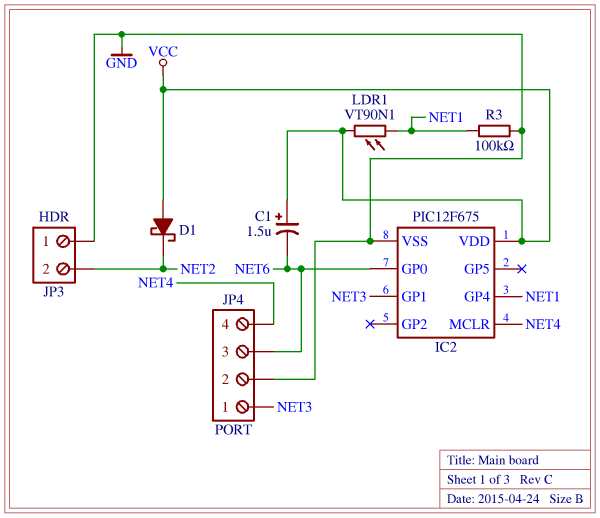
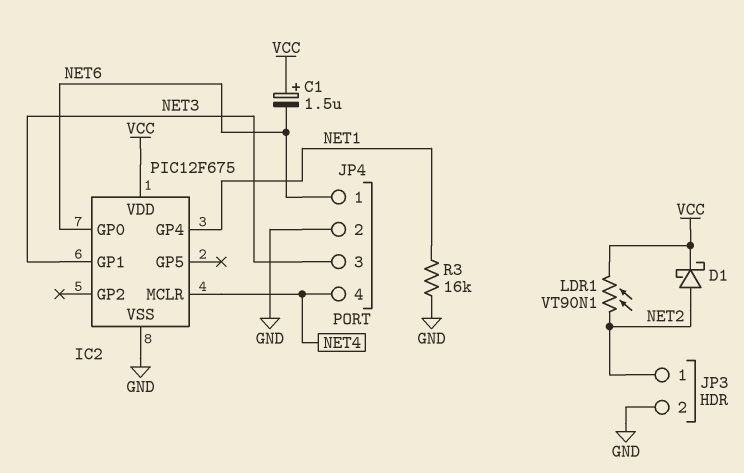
D1: schottky (A VCC, K NET2) -> schottky (A NET2, K VCC)
JP3 pin 1: GND -> NET2
JP3 pin 2: NET2 -> GND
JP4 pin 1: NET3 -> NET6
JP4 pin 3: NET6 -> NET3
LDR1: VT90N1 (NET1, VCC) -> VT90N1 (NET2, VCC)
R3: 100k (GND, NET1) -> 16k (GND, NET1)

